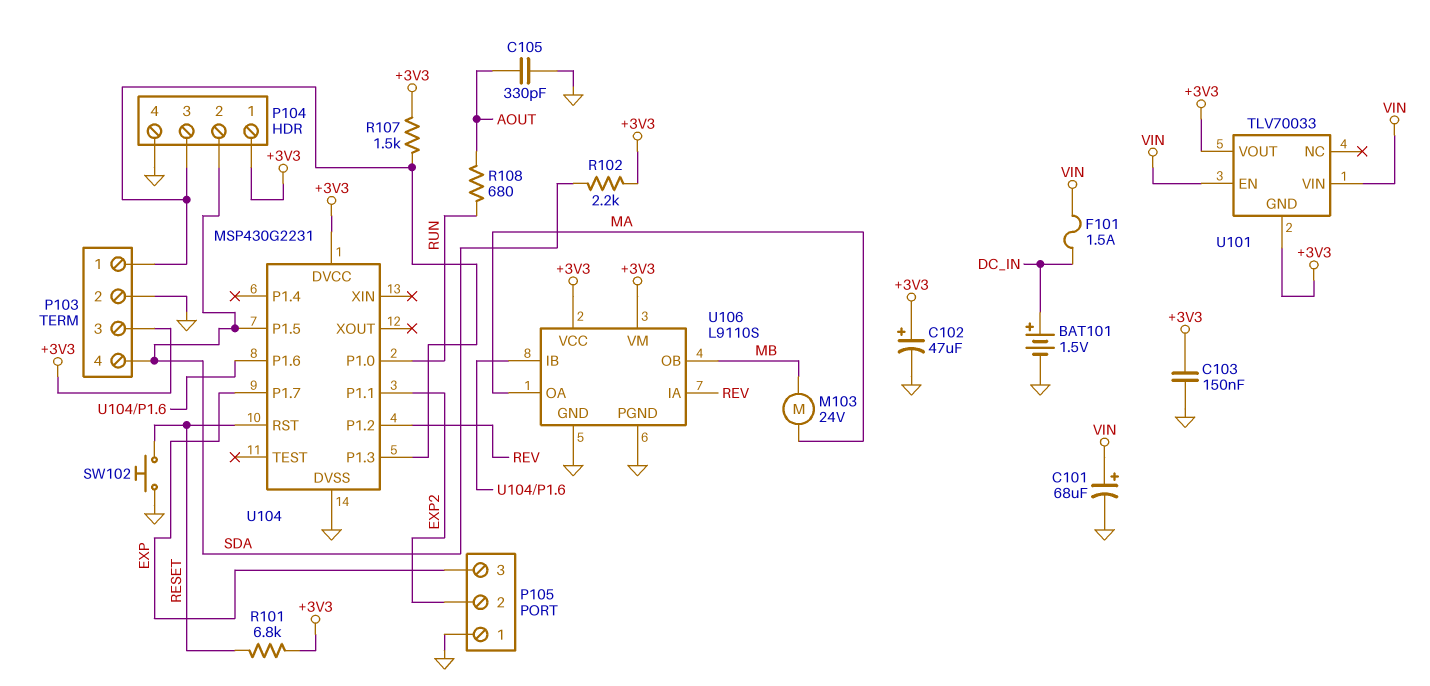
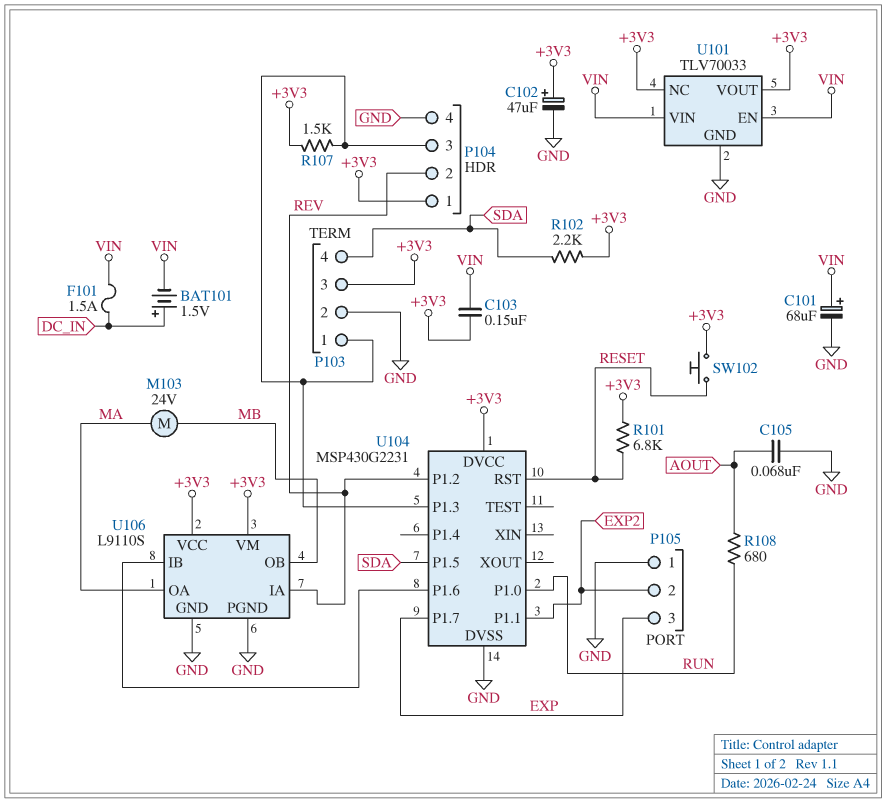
BAT101: 1.5V (plus DC_IN, minus GND) -> 1.5V (plus DC_IN, minus VIN)
C103: 150nF (+3V3, GND) -> 150nF (+3V3, VIN)
C105: 330pF (AOUT, GND) -> 68nF (AOUT, GND)
P104 pin 2: SDA -> REV
SW102: button (GND, RESET) -> button (+3V3, RESET)
U101 pin GND: +3V3 -> GND
U101 pin NC: none -> +3V3

